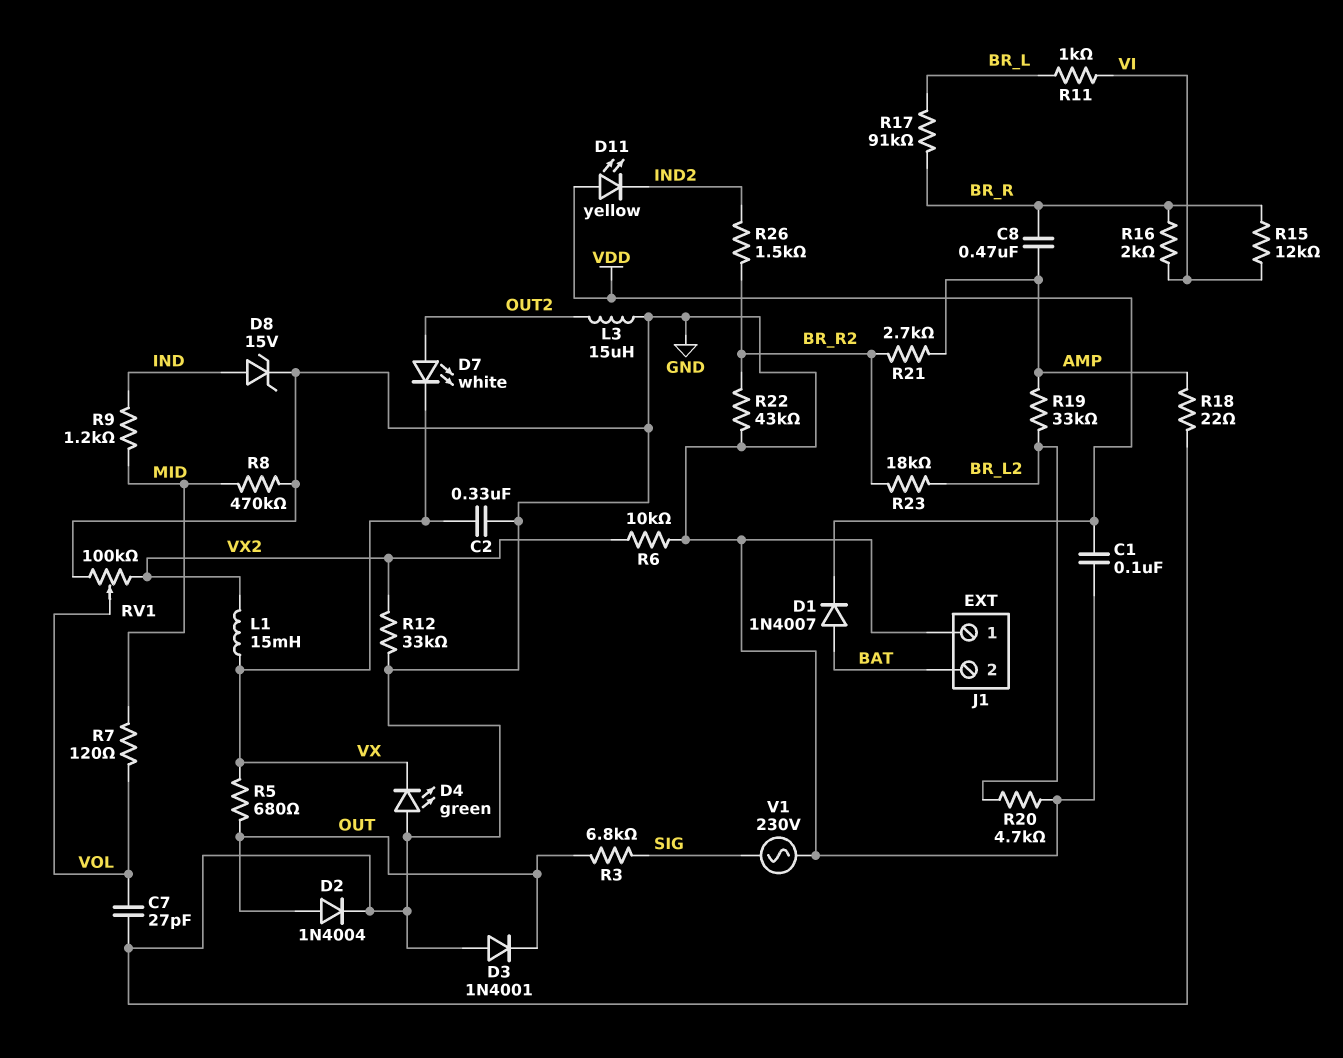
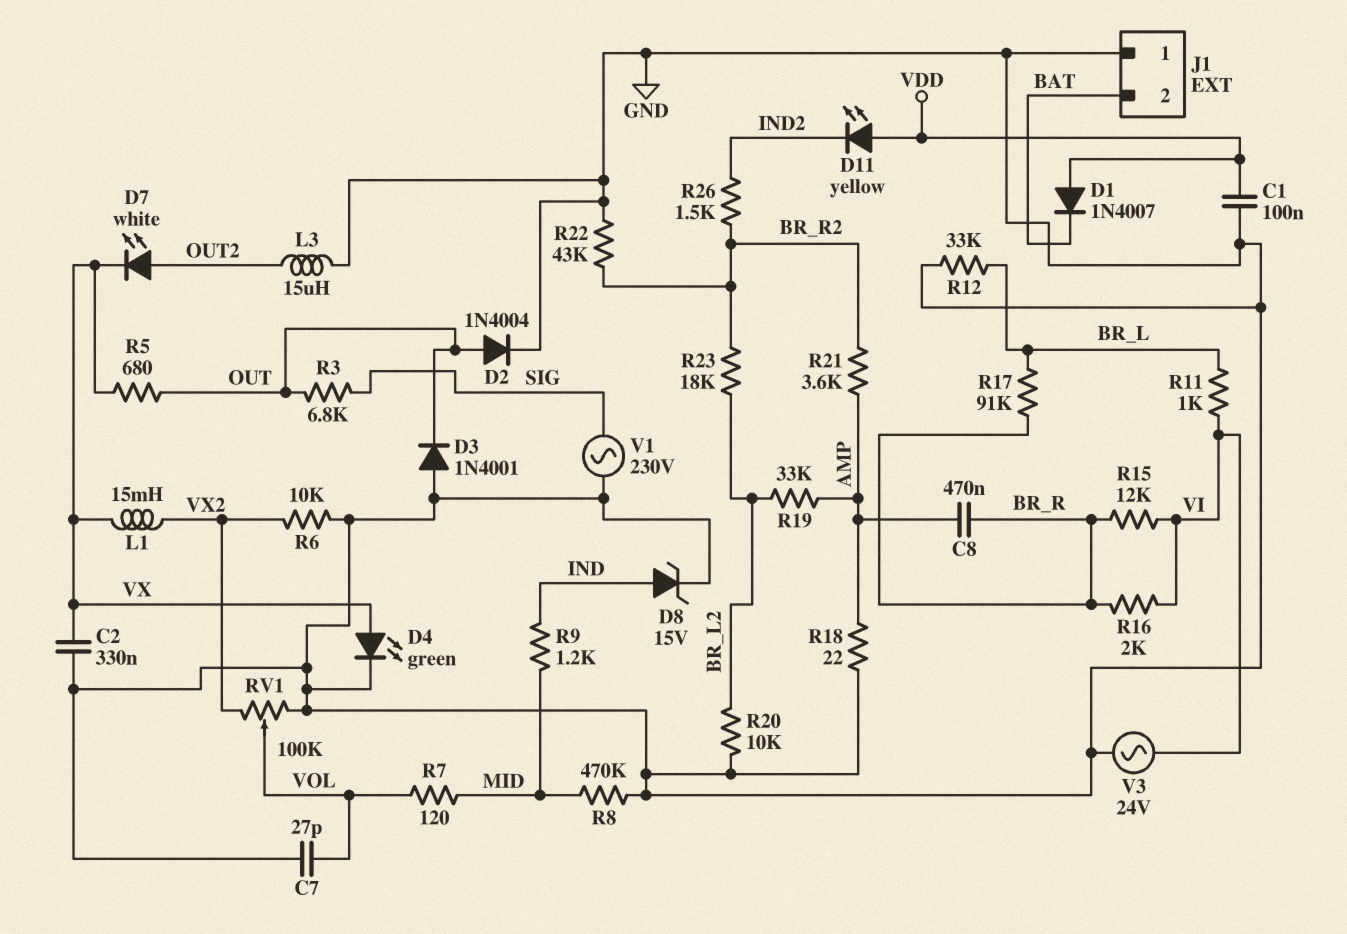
D1: diode 1N4007 (A BAT, K VDD) -> diode 1N4007 (A VDD, K BAT)
D4: LED green (A GND, K VX) -> LED green (A VX, K GND)
R12: 33k (GND, VX2) -> 33k (BR_L, GND)
R20: 4.7k (BR_L2, GND) -> 10k (BR_L2, GND)
R21: 2.7k (AMP, BR_R2) -> 3.6k (AMP, BR_R2)
V3: none -> AC 24V (GND, VI)

